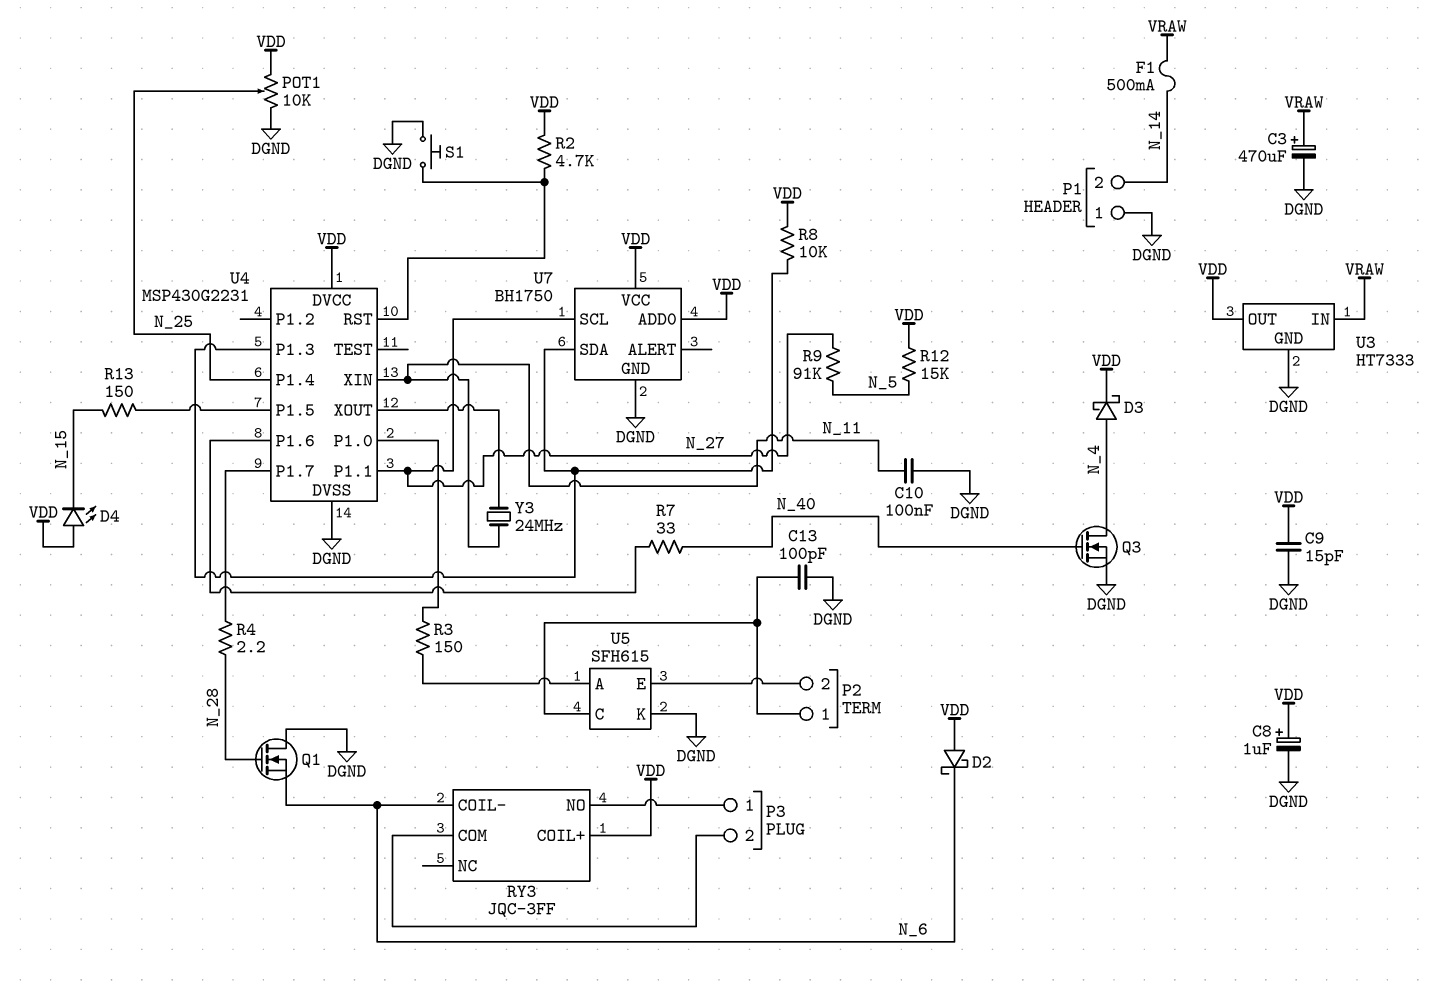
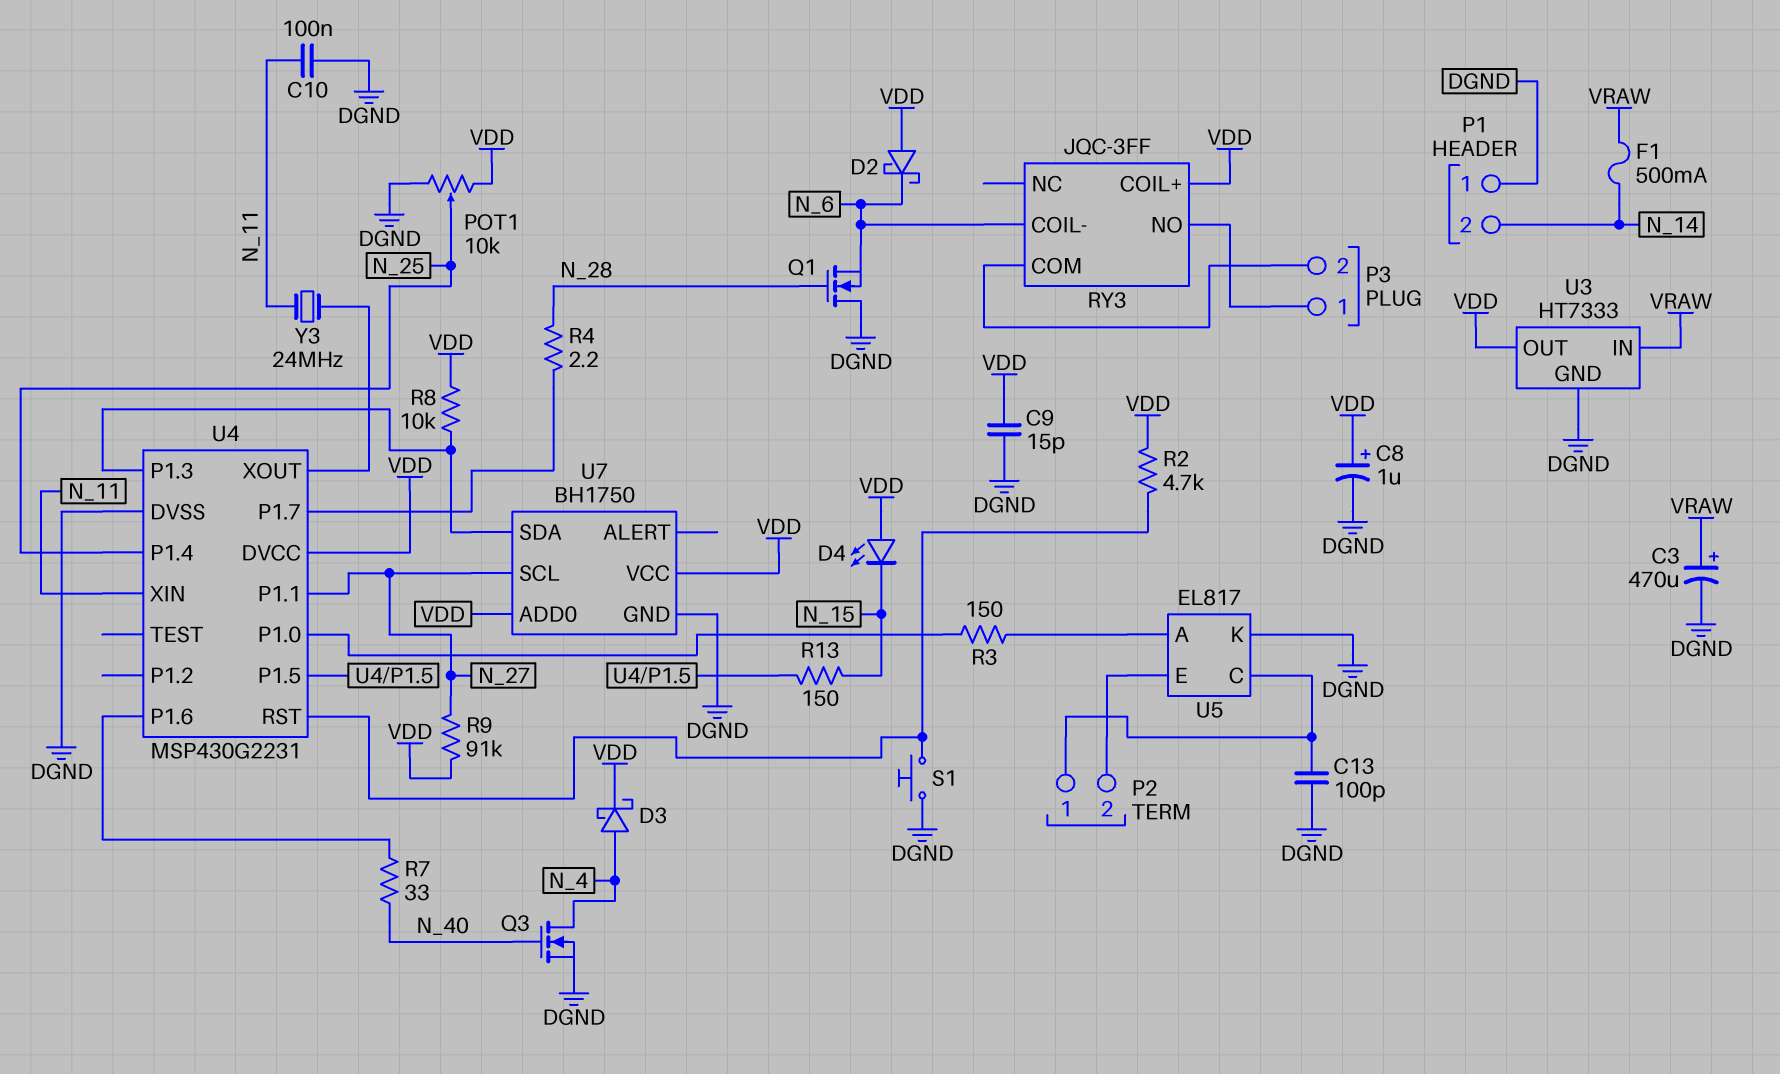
R9: 91k (N_5, N_27) -> 91k (N_27, VDD)
R12: 15k (N_5, VDD) -> none
U5: SFH615 -> EL817

